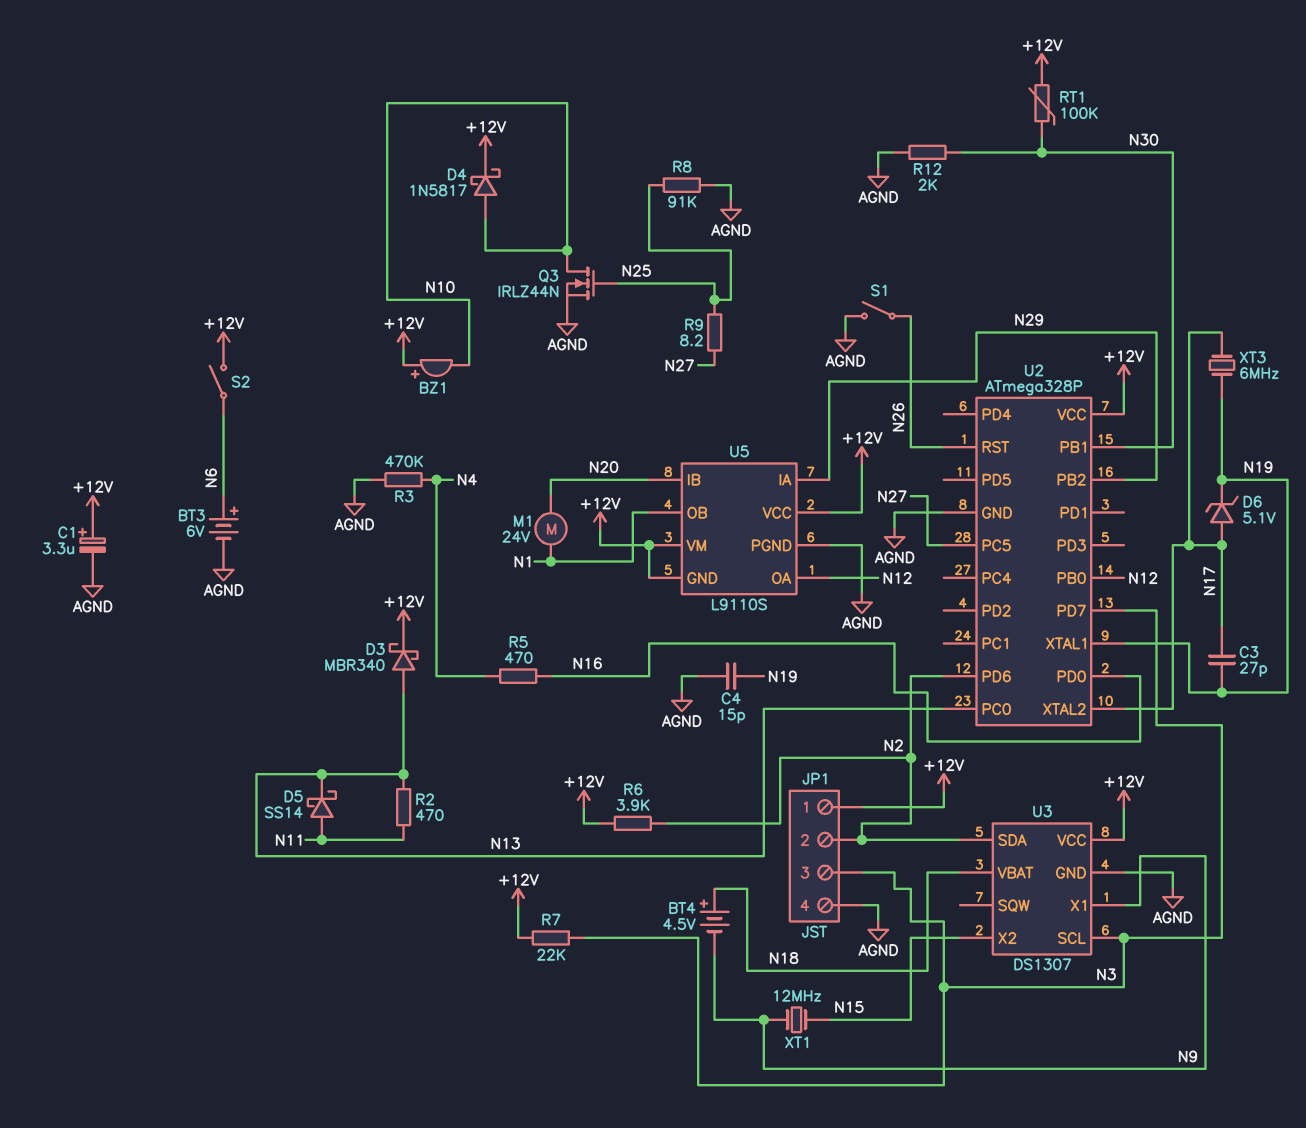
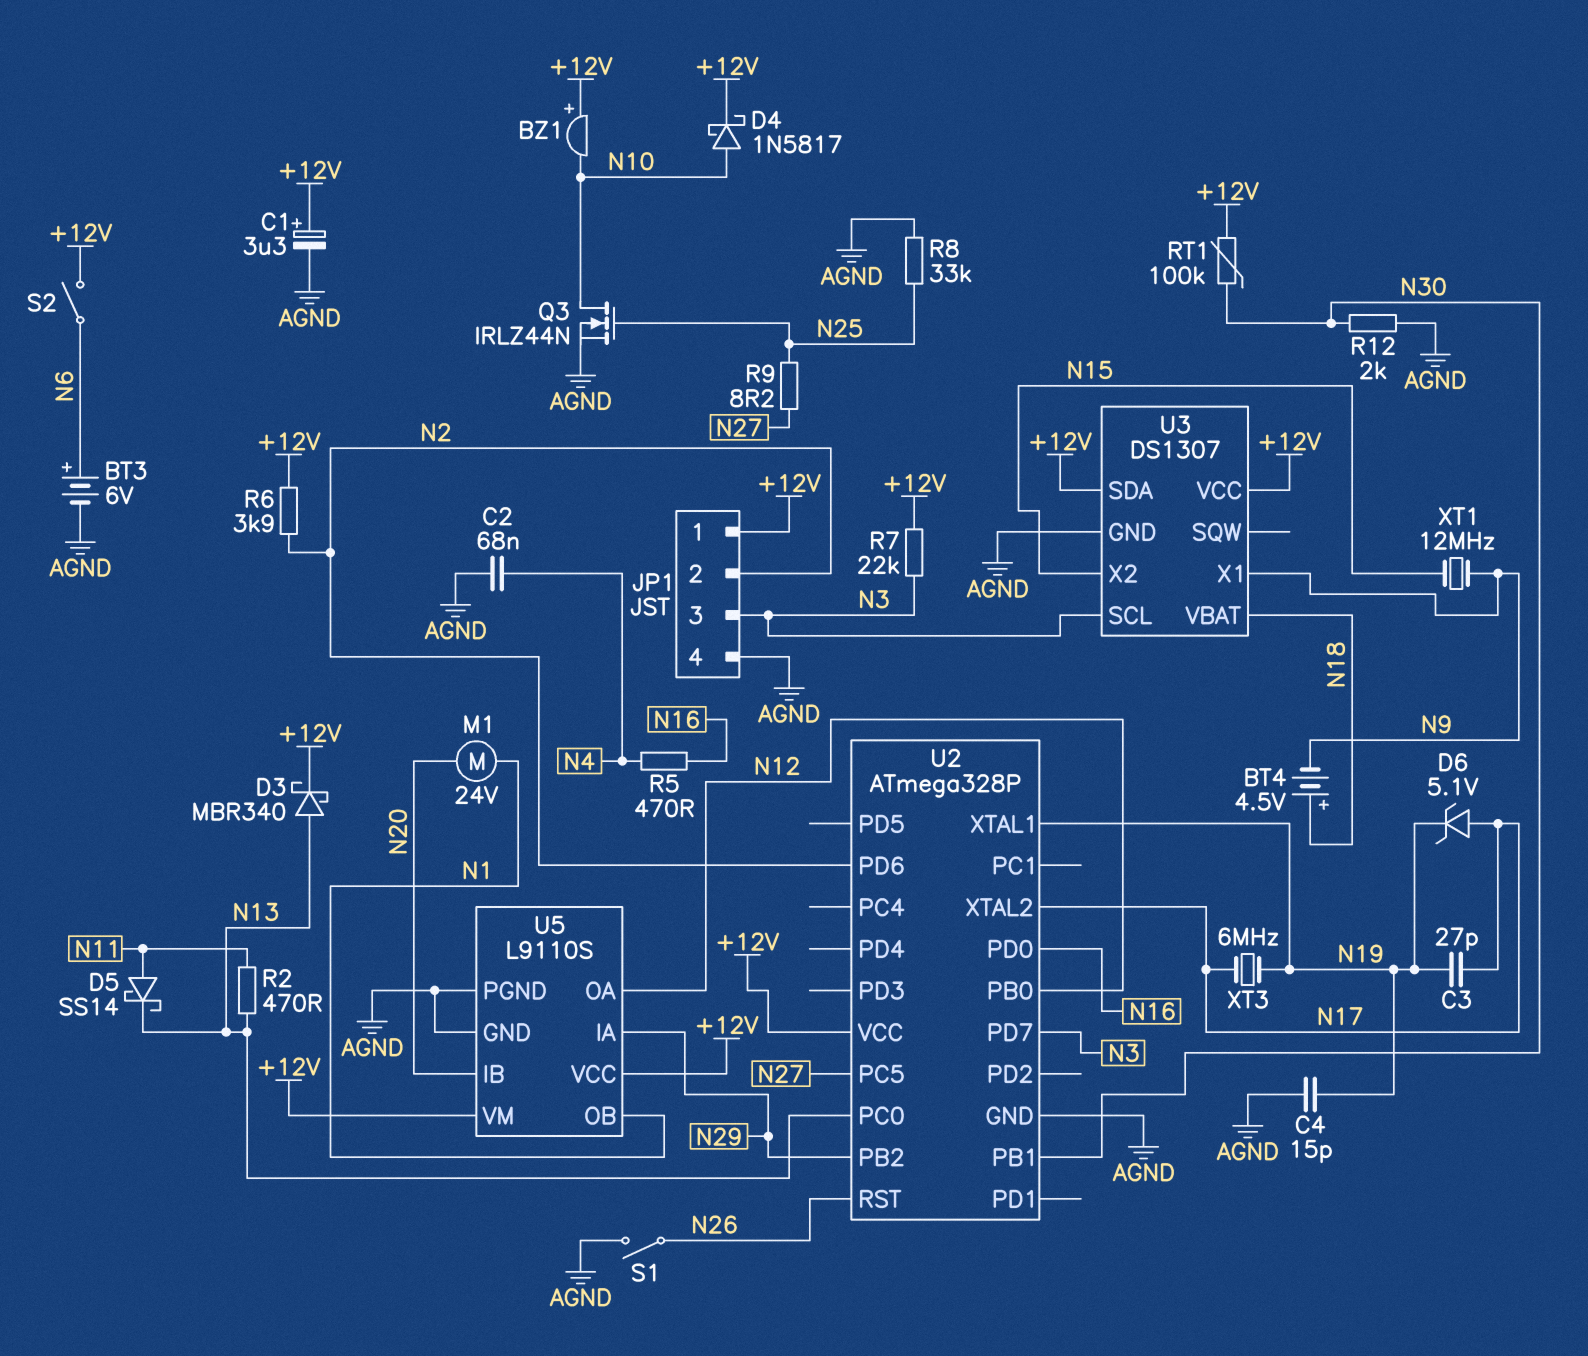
C2: none -> 68nF (AGND, N4)
R3: 470k (AGND, N4) -> none
R8: 91k (AGND, N25) -> 33k (AGND, N25)
U3 pin SDA: N2 -> +12V
U5 pin GND: +12V -> AGND

